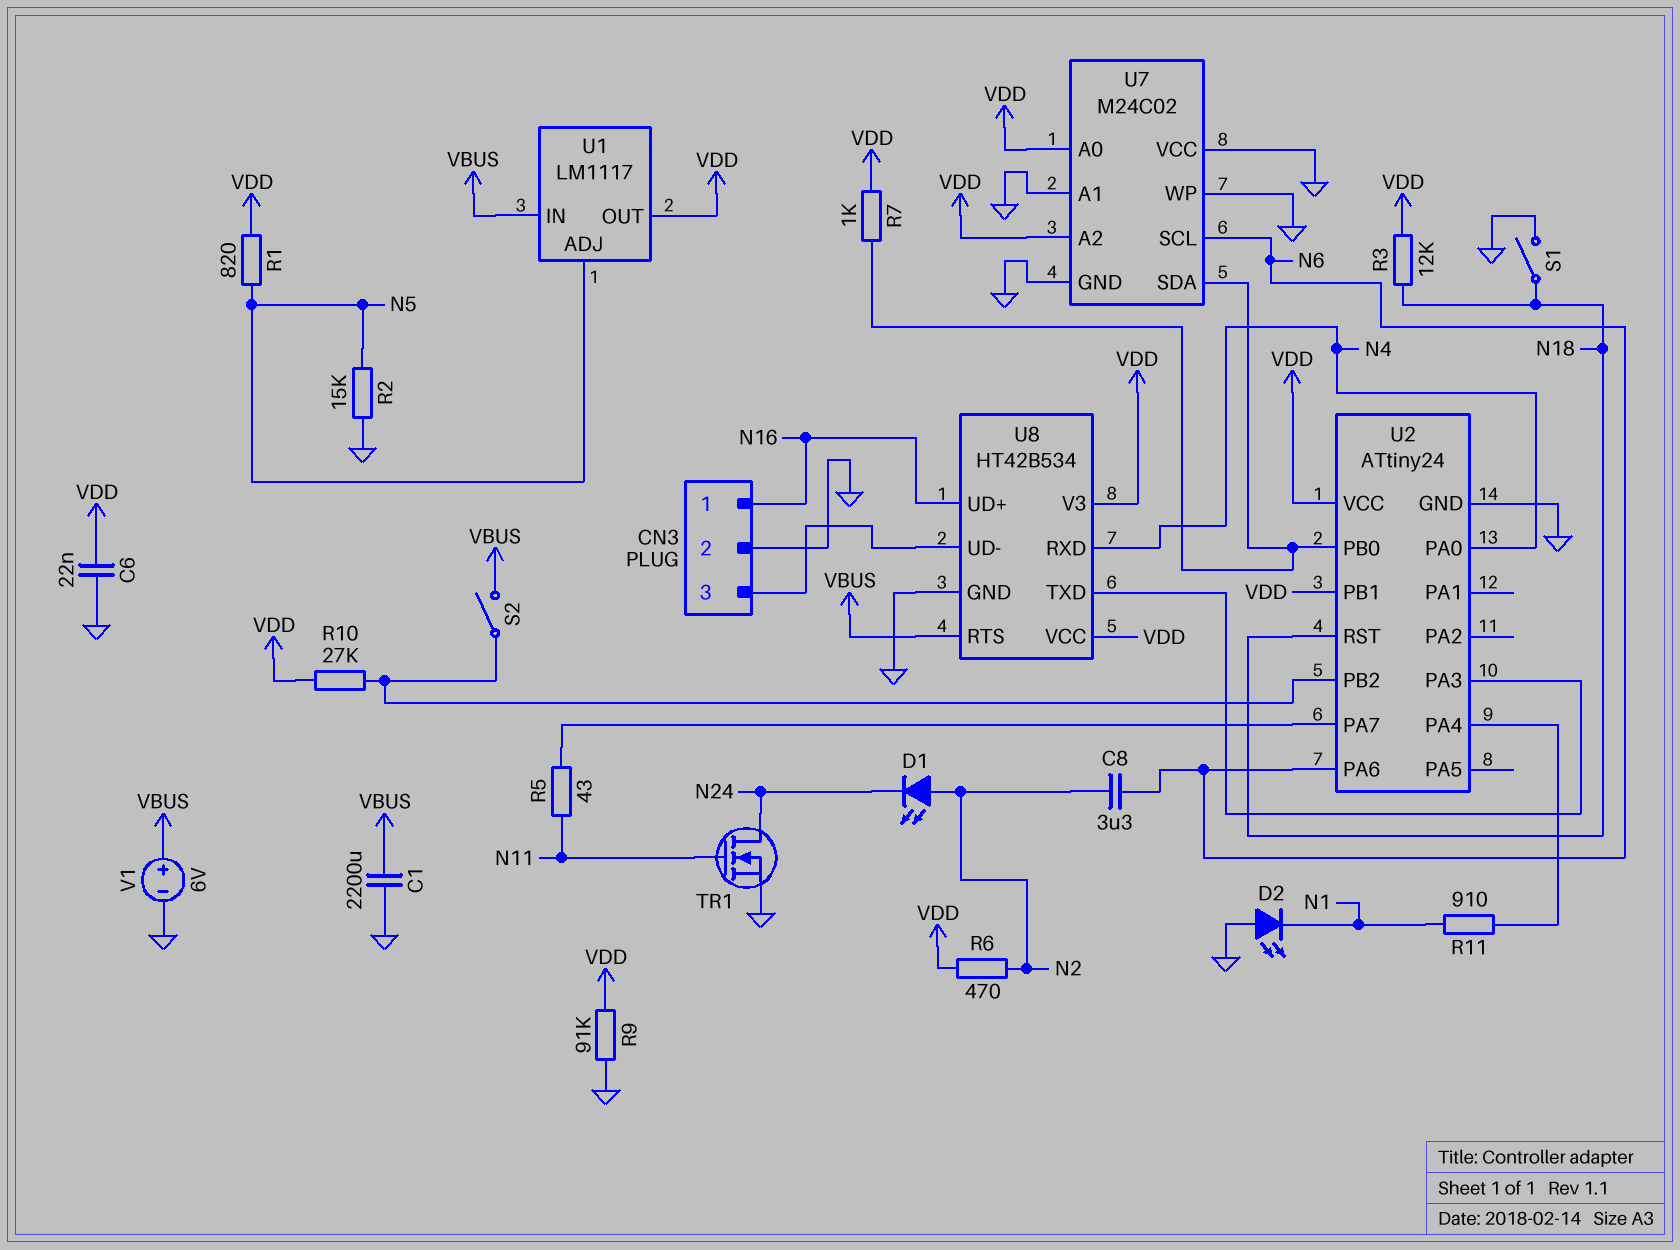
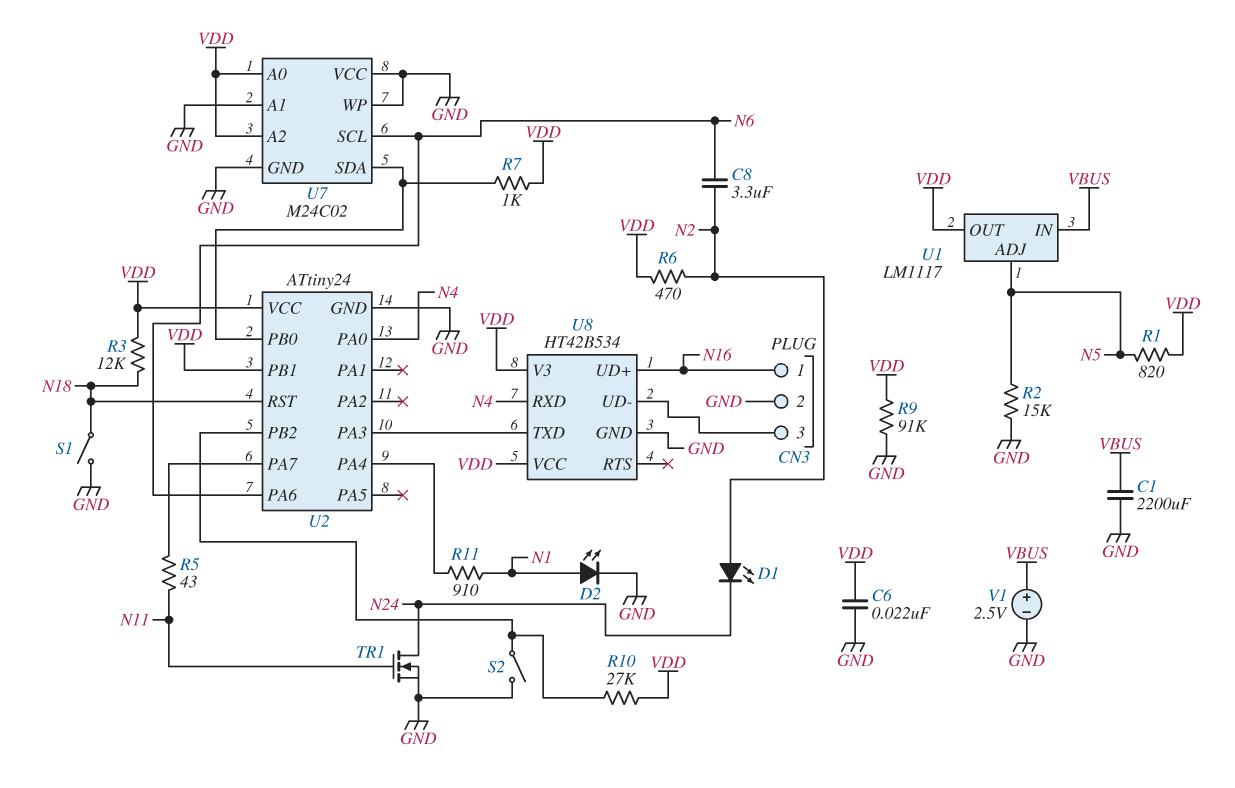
D2: LED (A GND, K N1) -> LED (A N1, K GND)
S2: switch (U2/PB2, VBUS) -> switch (GND, U2/PB2)
U8 pin RTS: VBUS -> none
V1: 6V (plus VBUS, minus GND) -> 2.5V (plus VBUS, minus GND)

